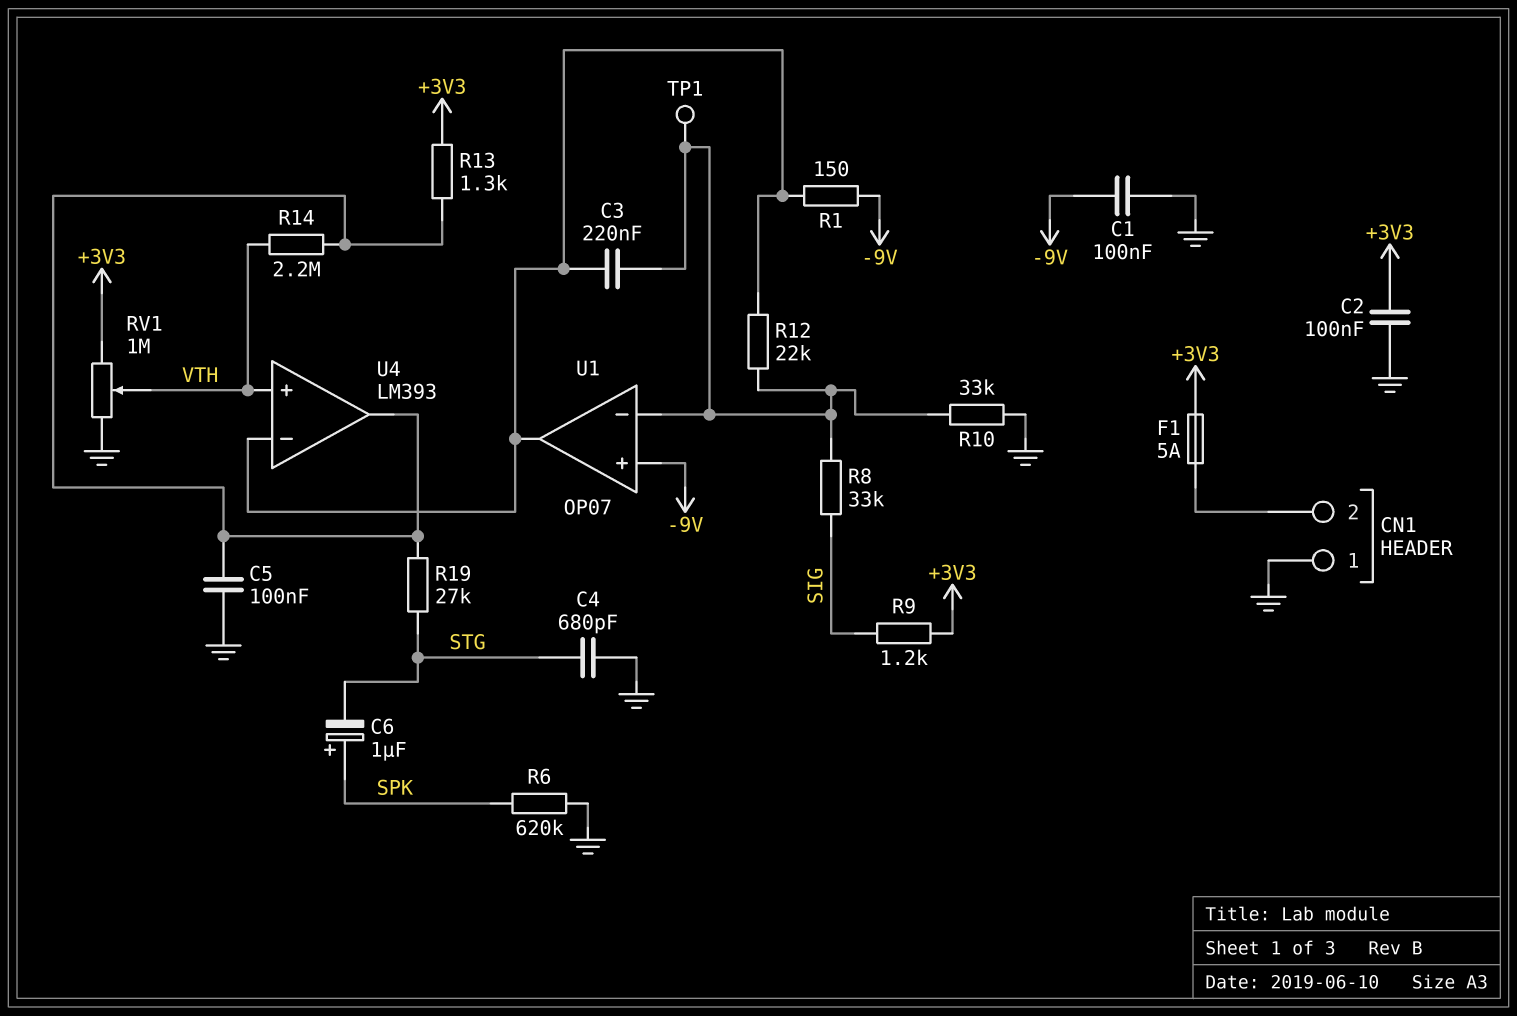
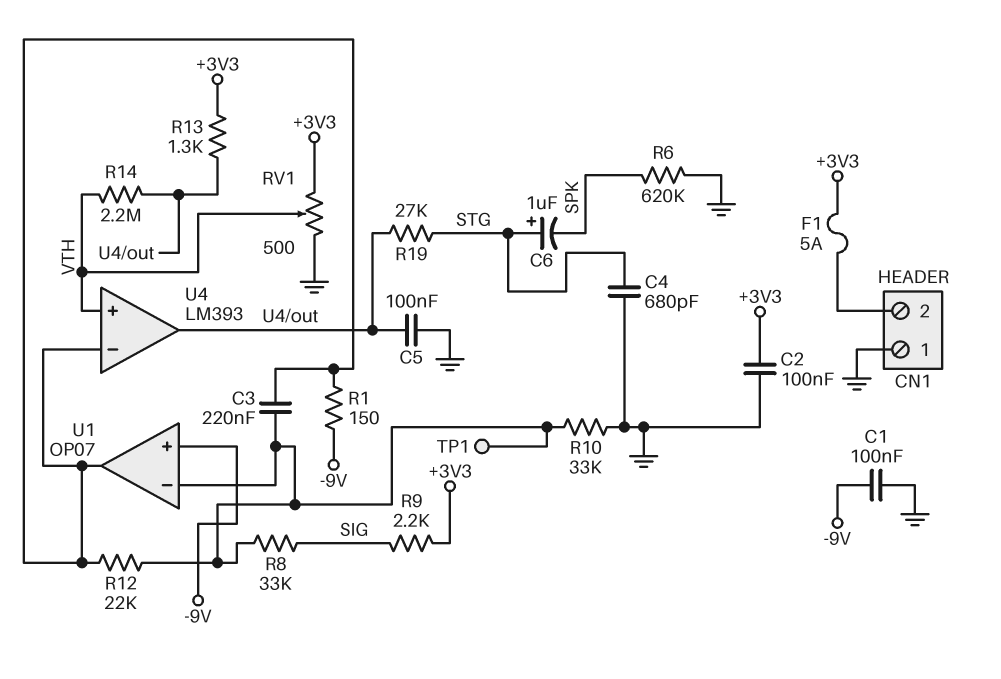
C6: 1uF (plus SPK, minus STG) -> 1uF (plus STG, minus SPK)
R9: 1.2k (+3V3, SIG) -> 2.2k (+3V3, SIG)
RV1: 1M (+3V3, GND, wiper VTH) -> 500 (+3V3, GND, wiper VTH)

